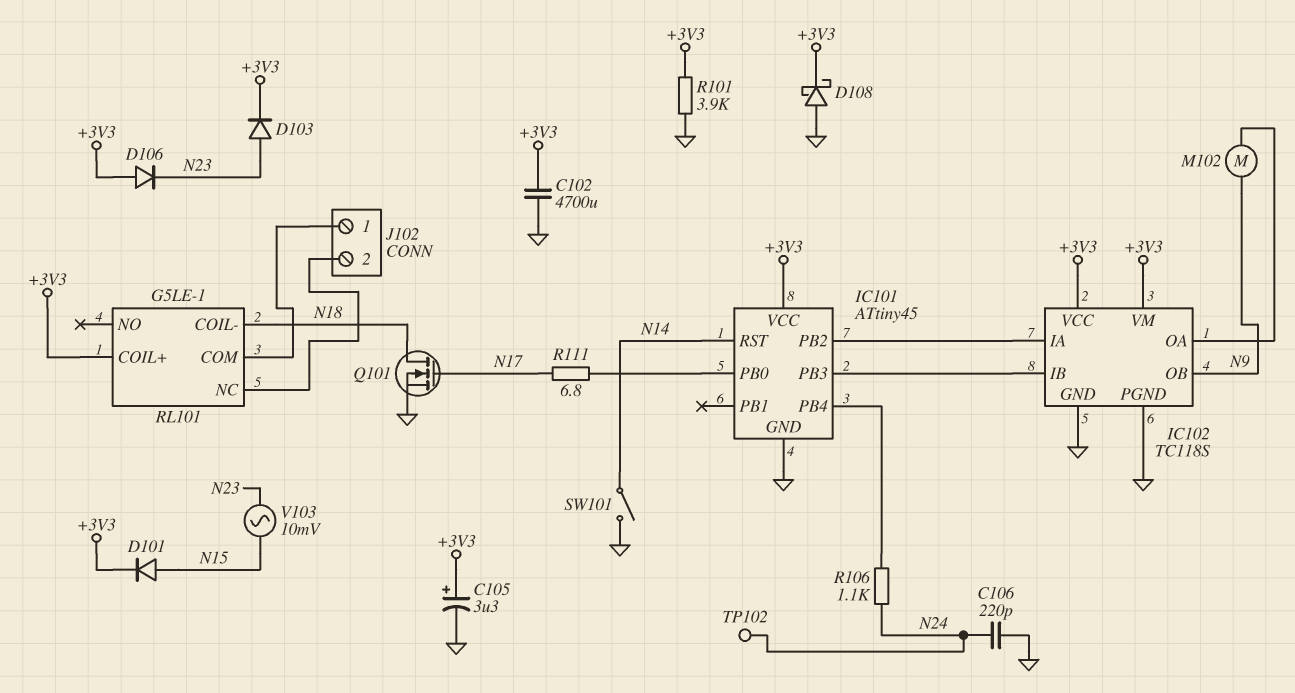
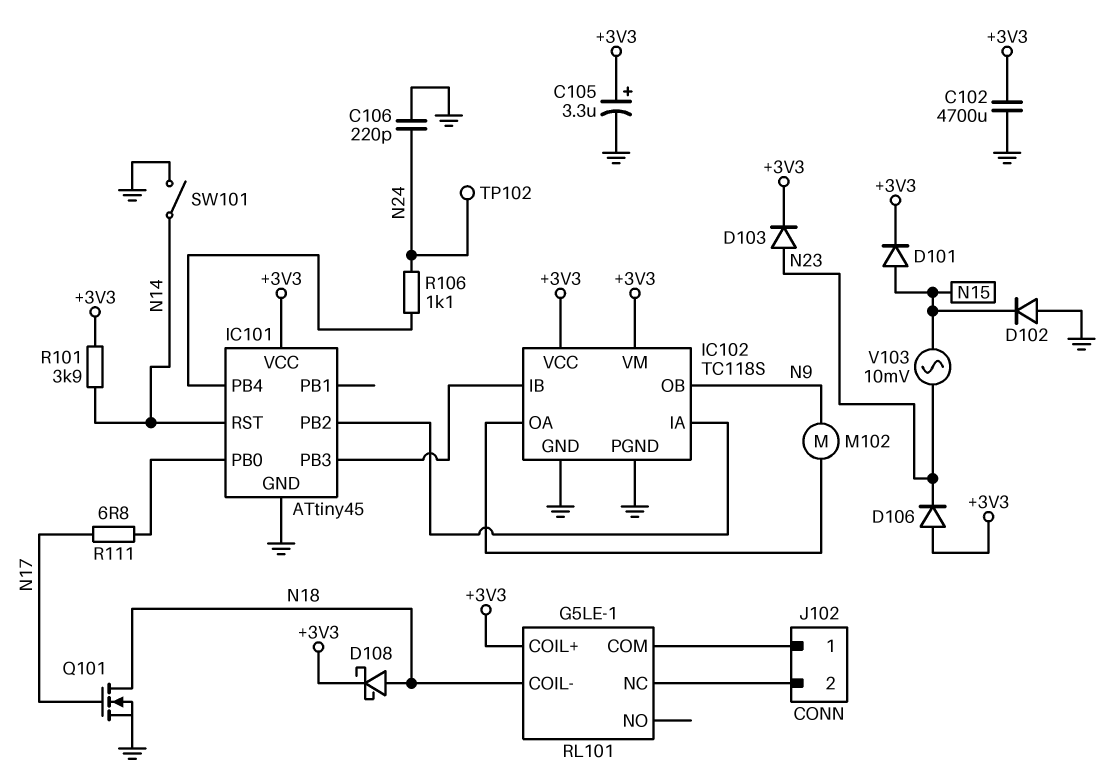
D102: none -> diode (A GND, K N15)
D108: schottky (A GND, K +3V3) -> schottky (A N18, K +3V3)
R101: 3.9k (+3V3, GND) -> 3.9k (+3V3, N14)

